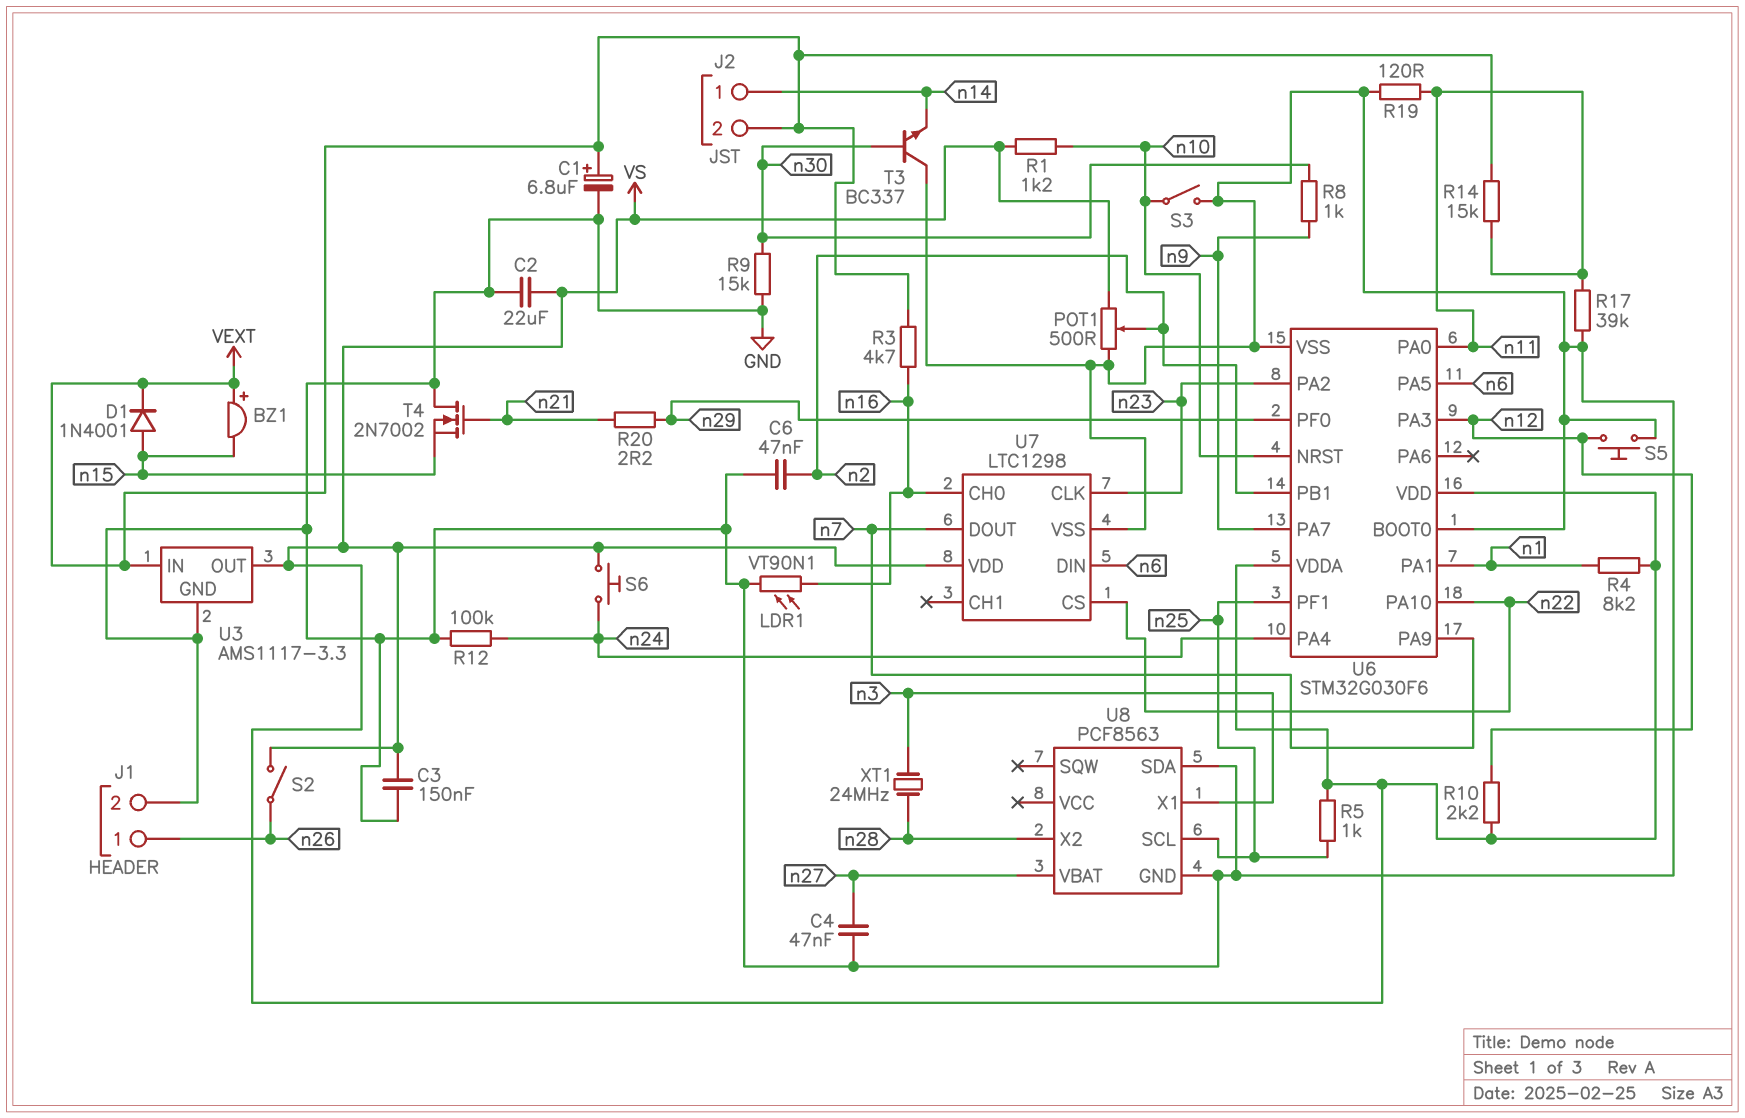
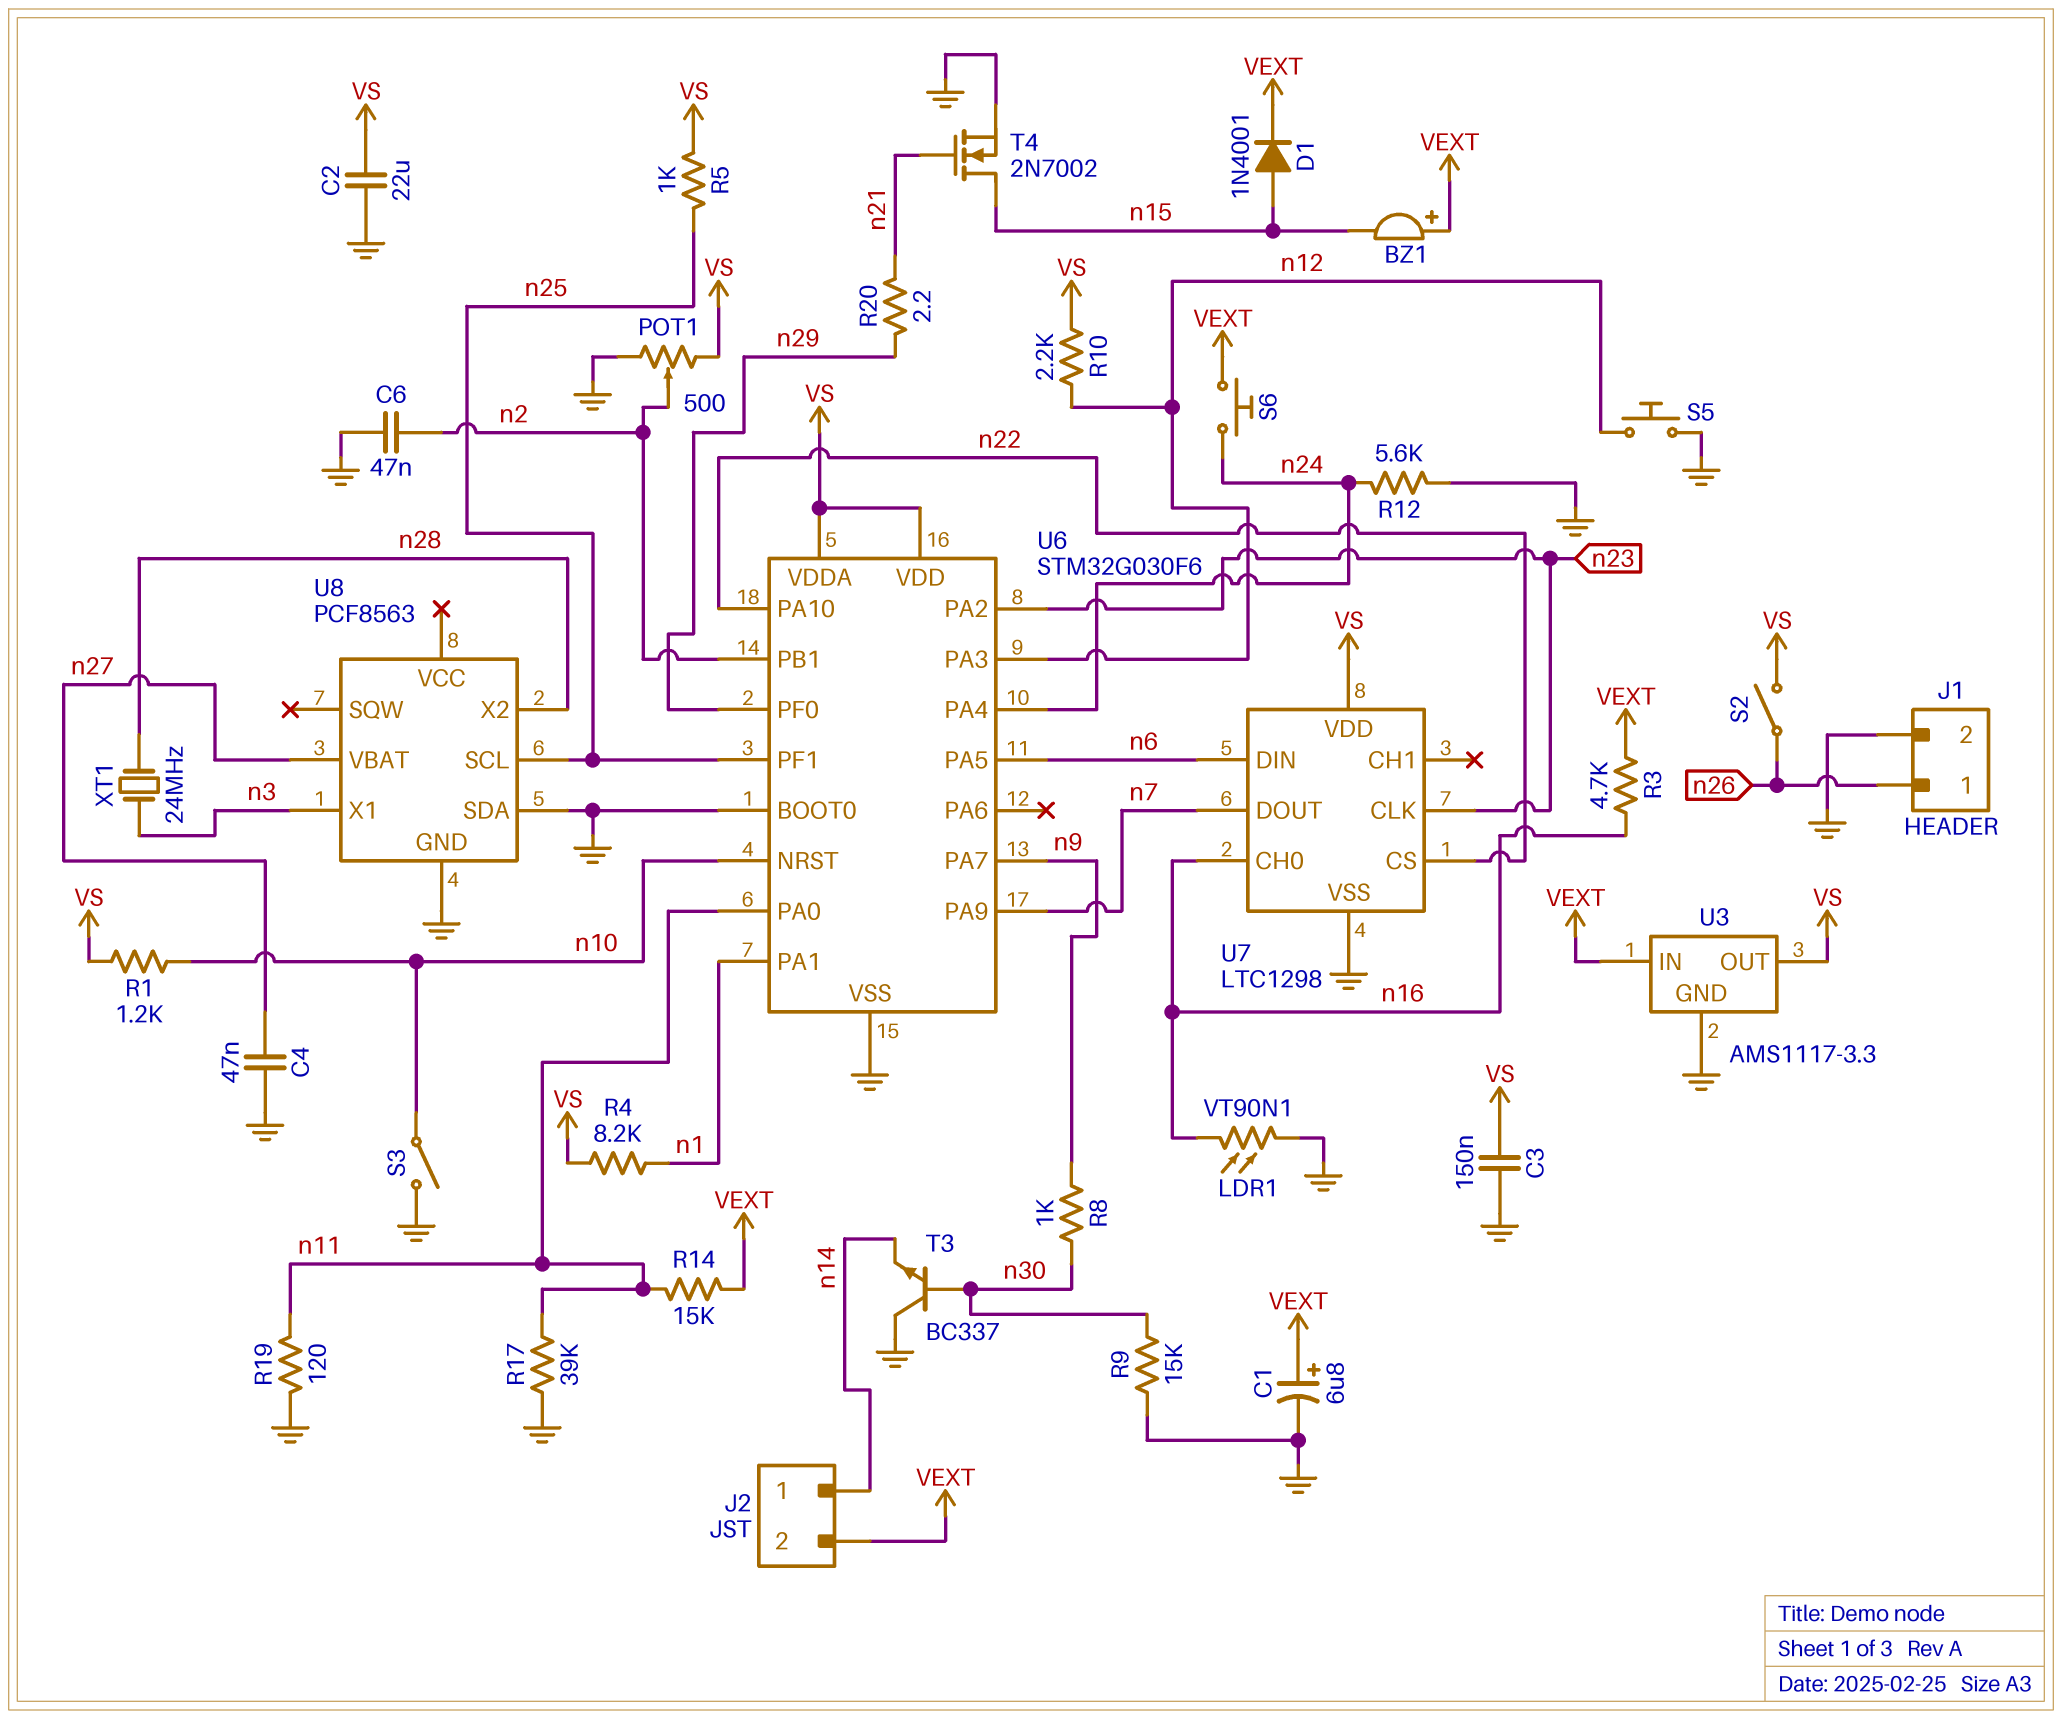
R12: 100k (GND, n24) -> 5.6k (GND, n24)
S6: button (VS, n24) -> button (VEXT, n24)
T4: NMOS 2N7002 (G n21, D GND, S n15) -> NMOS 2N7002 (G n21, D n15, S GND)

